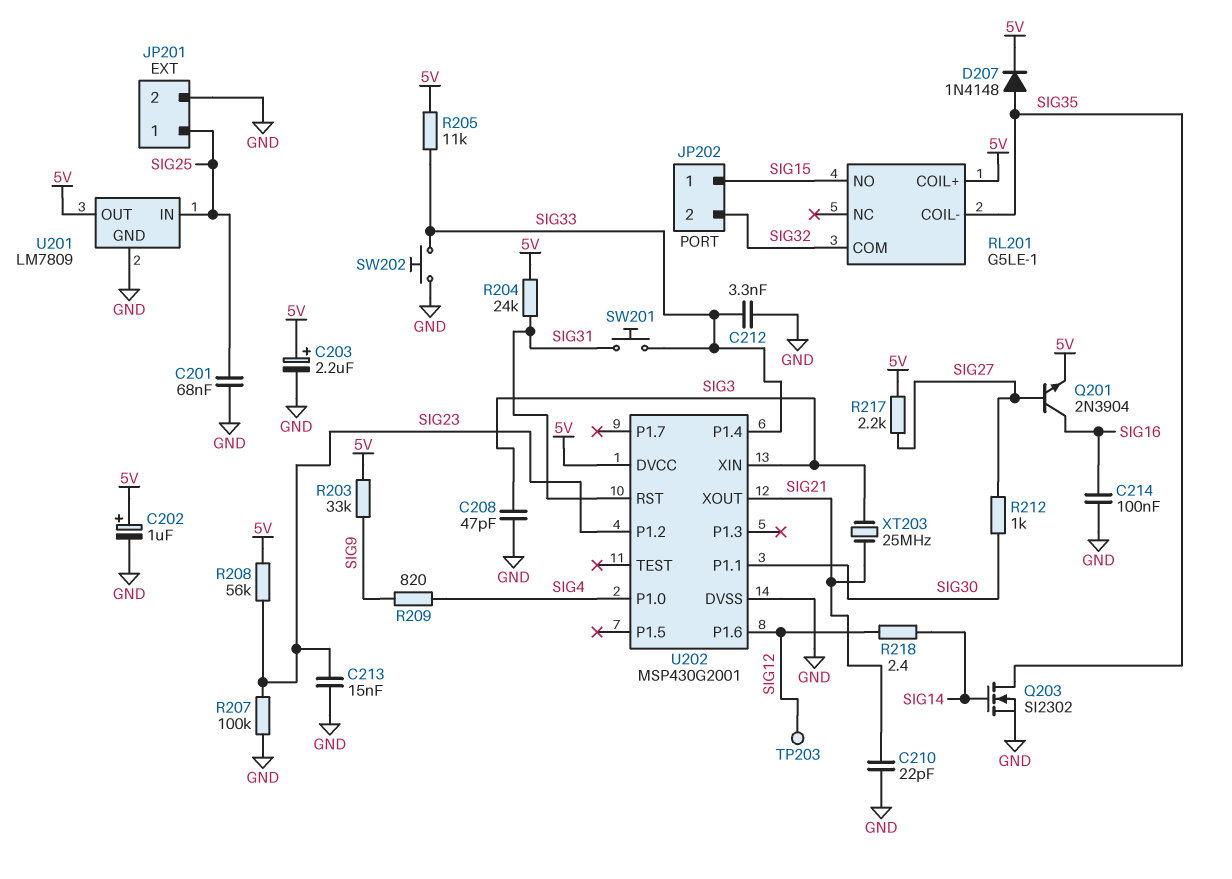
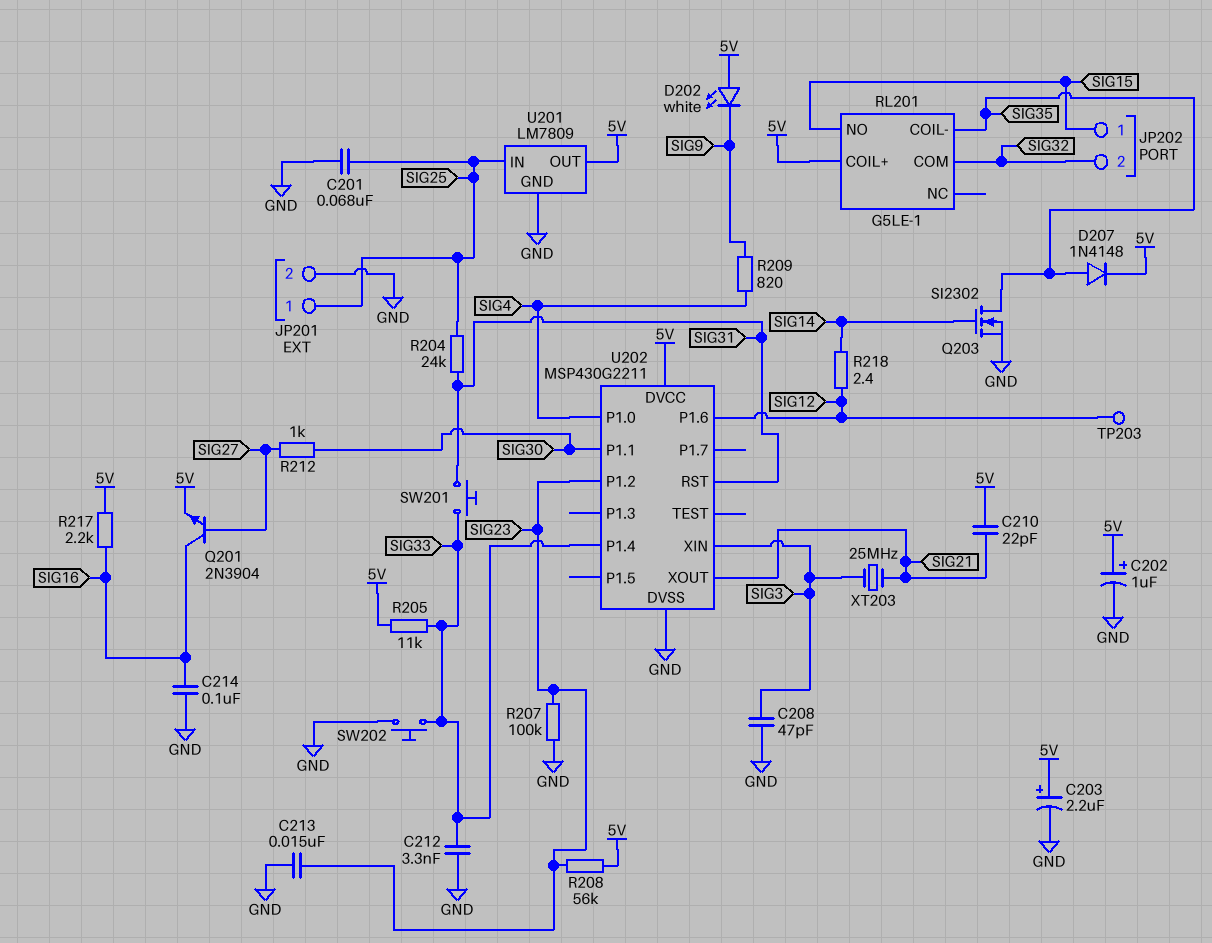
C210: 22pF (GND, SIG21) -> 22pF (5V, SIG21)
D202: none -> LED white (A 5V, K SIG9)
R203: 33k (5V, SIG9) -> none
R204: 24k (5V, SIG31) -> 24k (SIG25, SIG31)
R217: 2.2k (5V, SIG27) -> 2.2k (5V, SIG16)
U202: MSP430G2001 -> MSP430G2211

